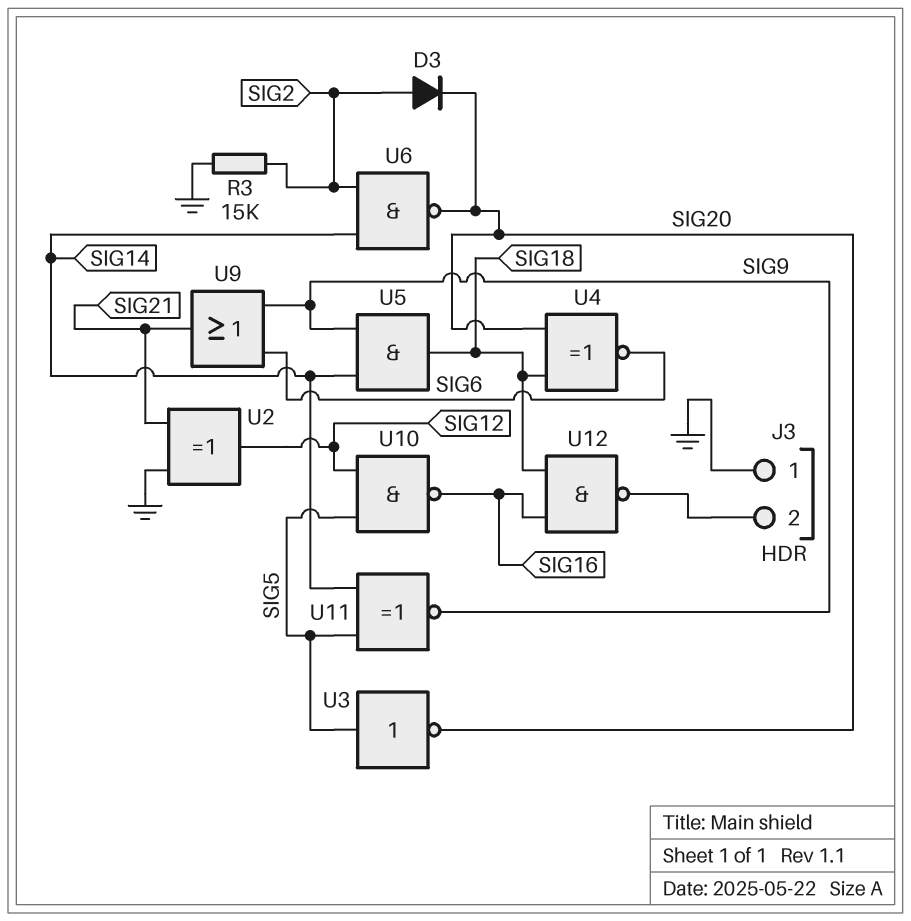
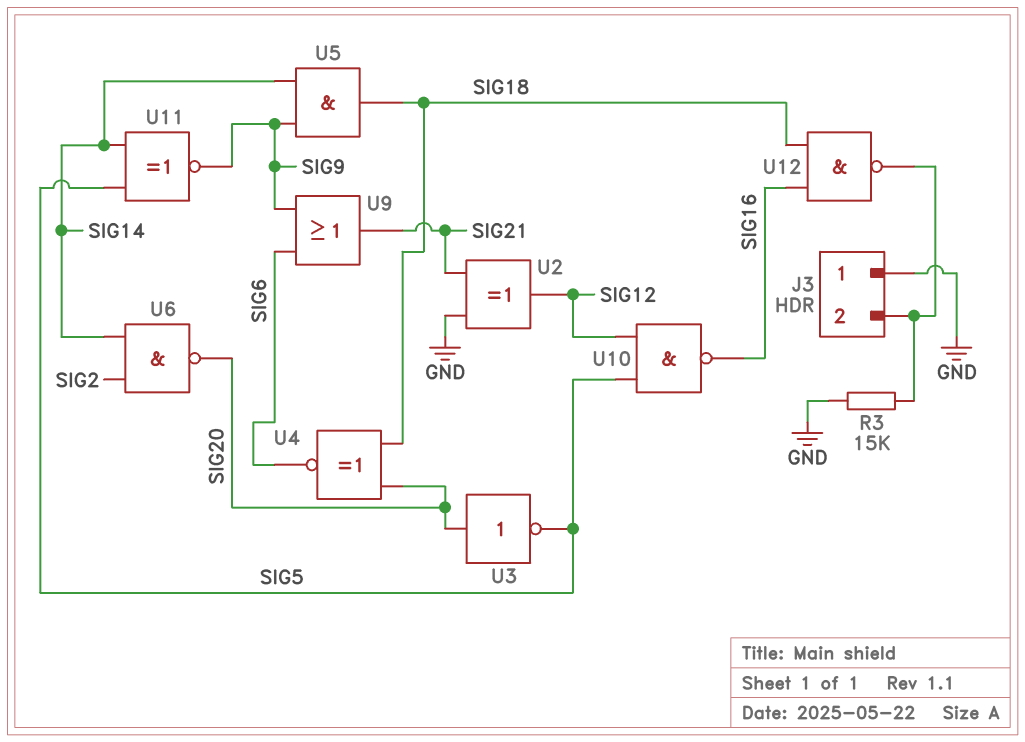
D3: diode (A SIG2, K SIG20) -> none
R3: 15k (GND, SIG2) -> 15k (GND, J3/2)
U3: NOT (in SIG5, out SIG20) -> NOT (in SIG20, out SIG5)

